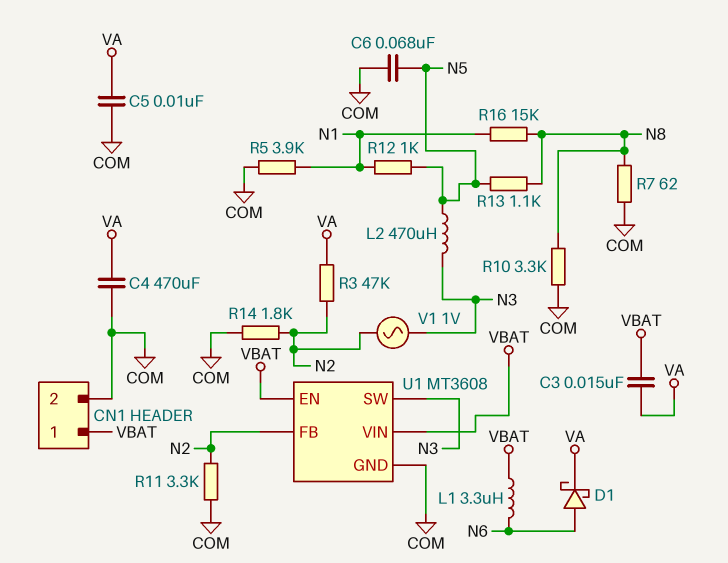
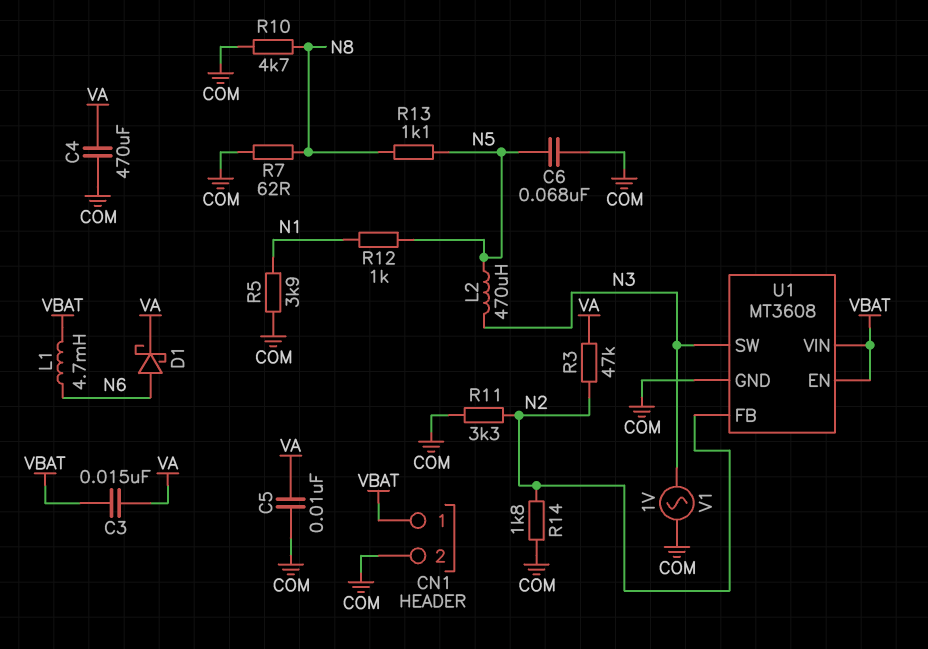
L1: 3.3uH (N6, VBAT) -> 4.7mH (N6, VBAT)
R10: 3.3k (COM, N8) -> 4.7k (COM, N8)
R16: 15k (N1, N8) -> none
V1: AC 1V (N2, N3) -> AC 1V (COM, N3)

